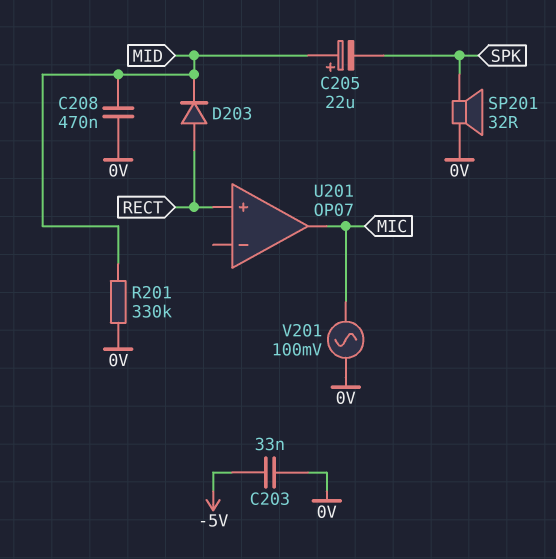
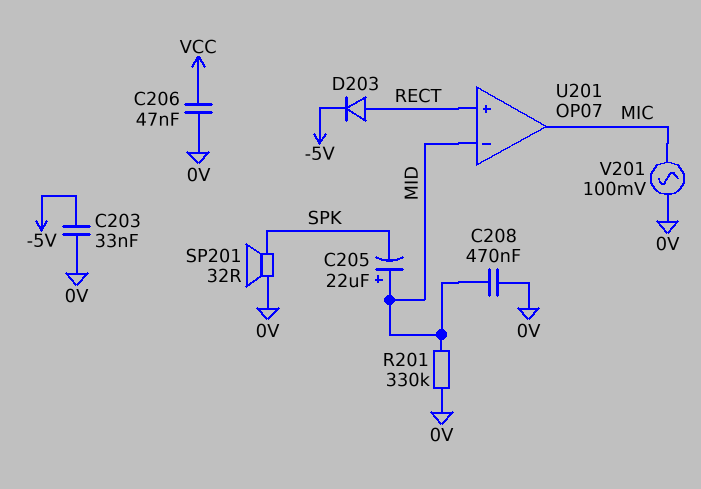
C206: none -> 47nF (0V, VCC)
D203: diode (A RECT, K MID) -> diode (A RECT, K -5V)
U201 pin in-: none -> MID

